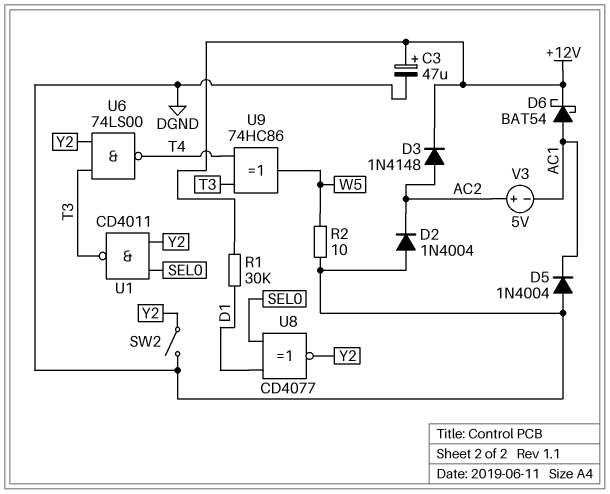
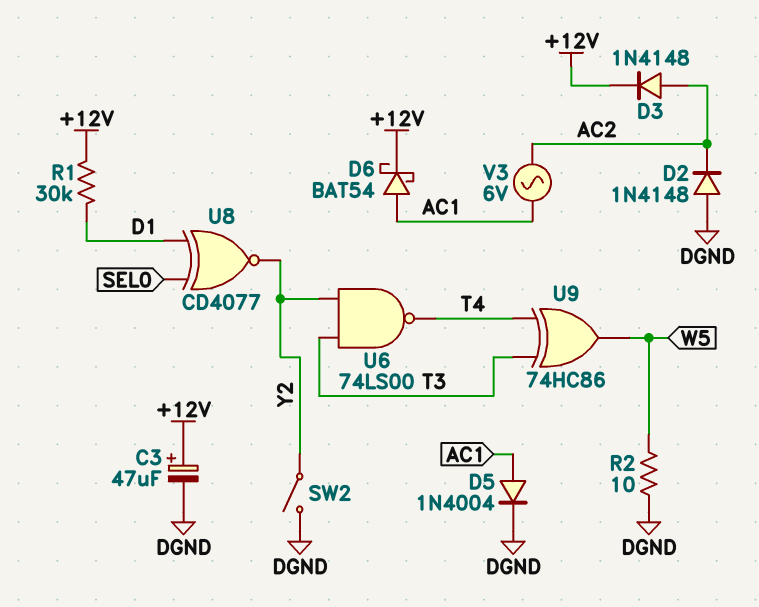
D2: diode 1N4004 (A DGND, K AC2) -> diode 1N4148 (A DGND, K AC2)
D5: diode 1N4004 (A DGND, K AC1) -> diode 1N4004 (A AC1, K DGND)
U1: NAND CD4011 (in SEL0, in Y2, out T3) -> none
V3: 5V (plus AC2, minus AC1) -> AC 6V (AC1, AC2)

